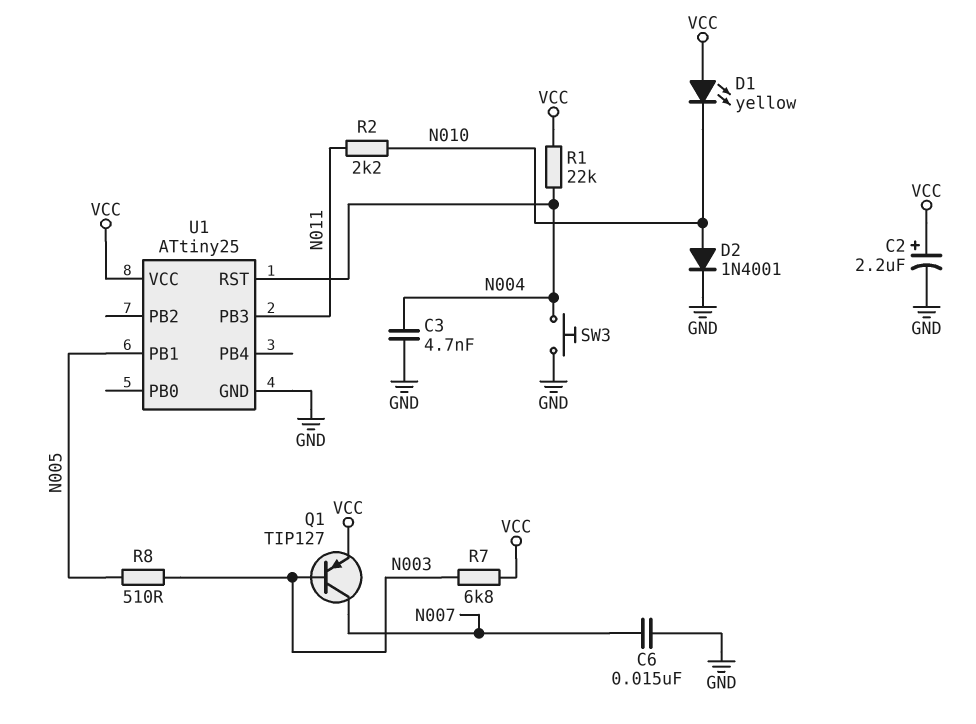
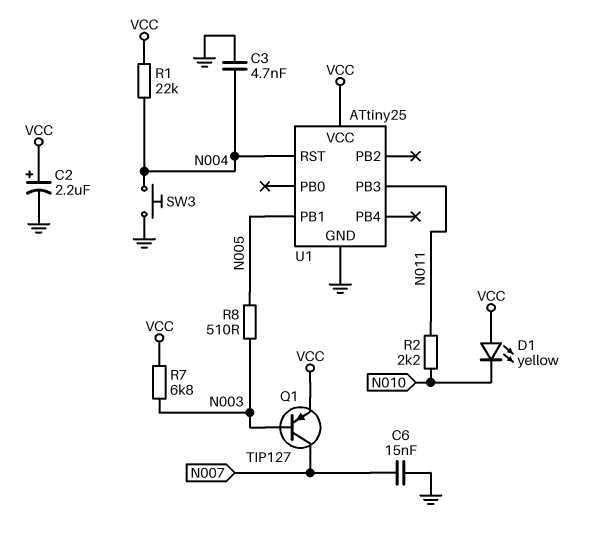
D2: diode 1N4001 (A N010, K GND) -> none

